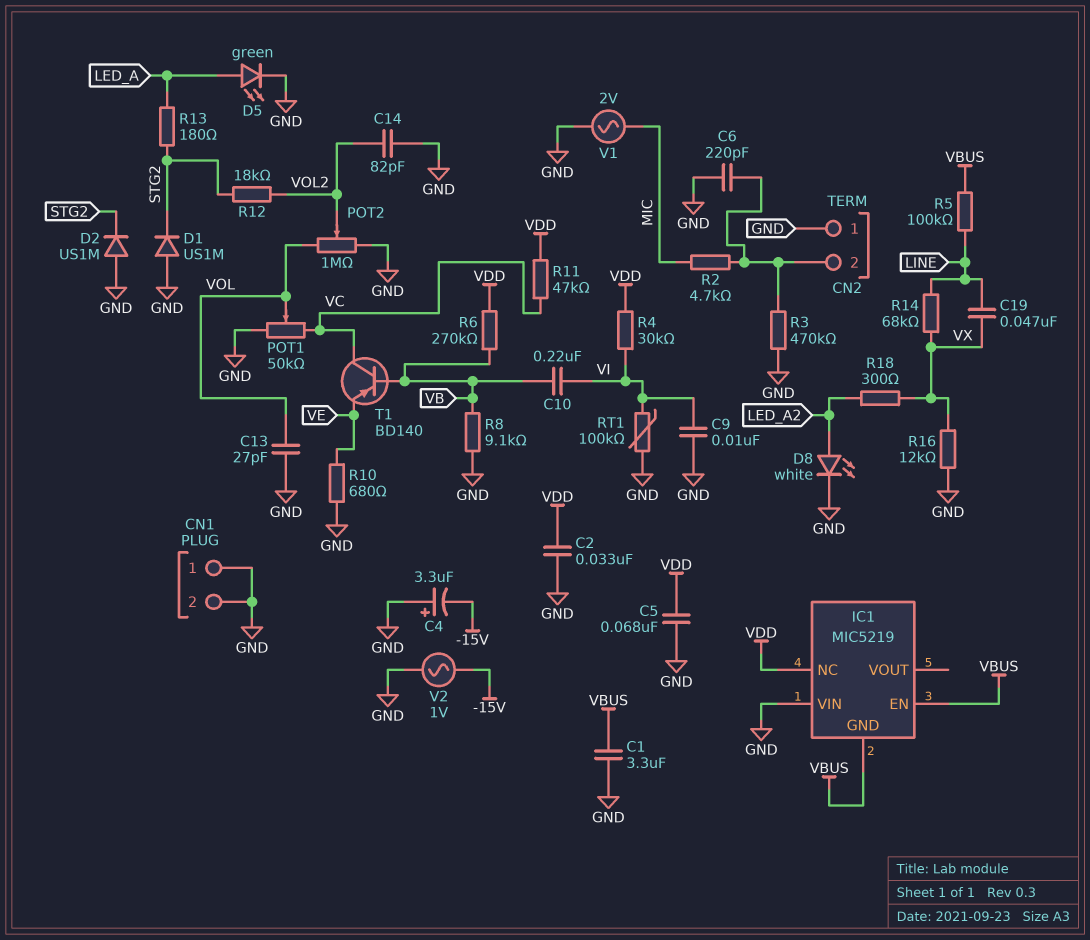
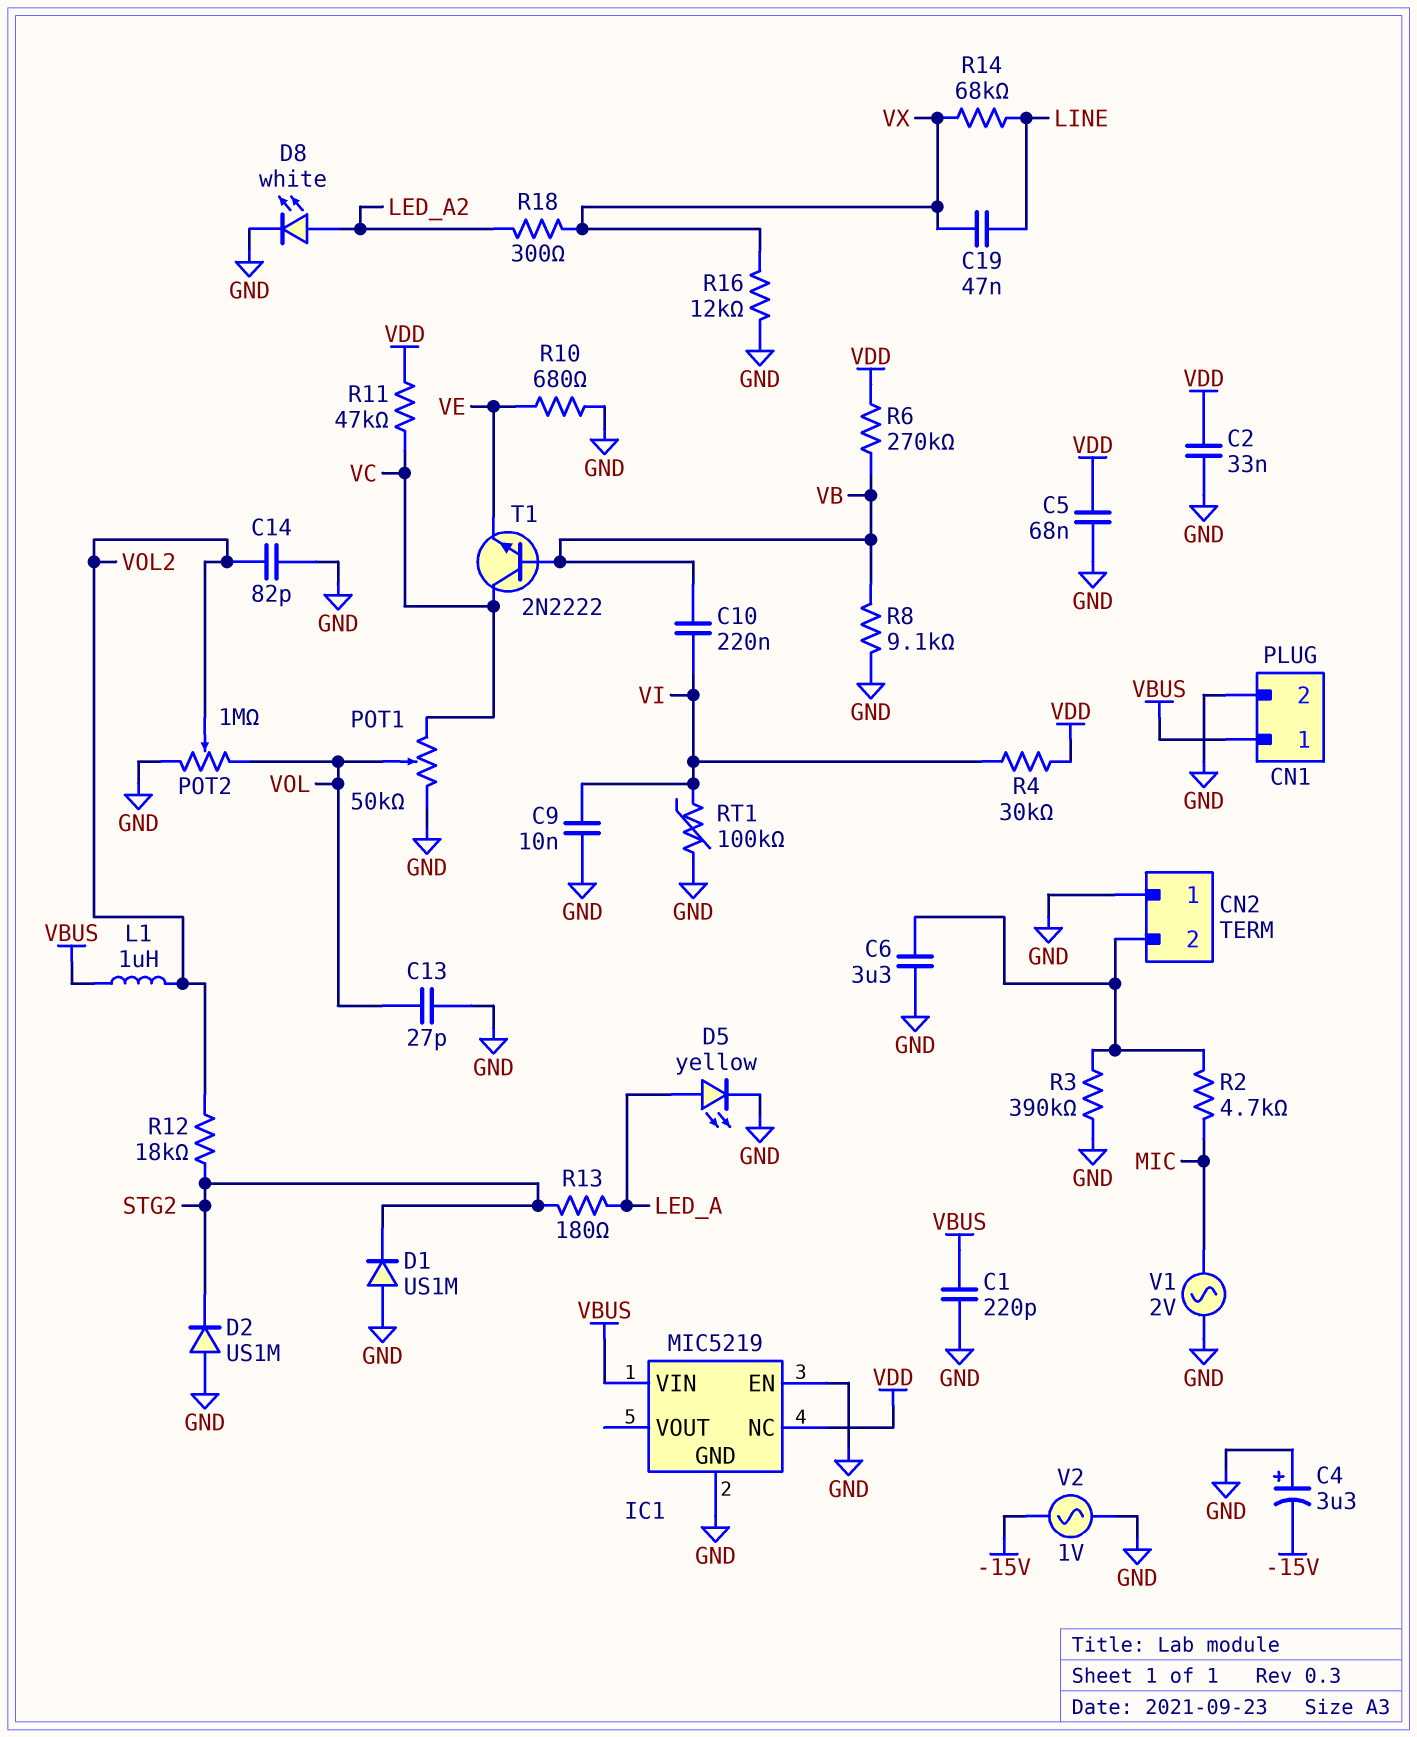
C1: 3.3uF (GND, VBUS) -> 220pF (GND, VBUS)
C6: 220pF (CN2/2, GND) -> 3.3uF (CN2/2, GND)
CN1 pin 1: GND -> VBUS
D5: LED green (A LED_A, K GND) -> LED yellow (A LED_A, K GND)
IC1 pin EN: VBUS -> GND
IC1 pin GND: VBUS -> GND
IC1 pin VIN: GND -> VBUS
L1: none -> 1uH (VBUS, VOL2)
R3: 470k (CN2/2, GND) -> 390k (CN2/2, GND)
R5: 100k (LINE, VBUS) -> none
T1: PNP BD140 (B VB, C VC, E VE) -> NPN 2N2222 (B VB, C VC, E VE)

